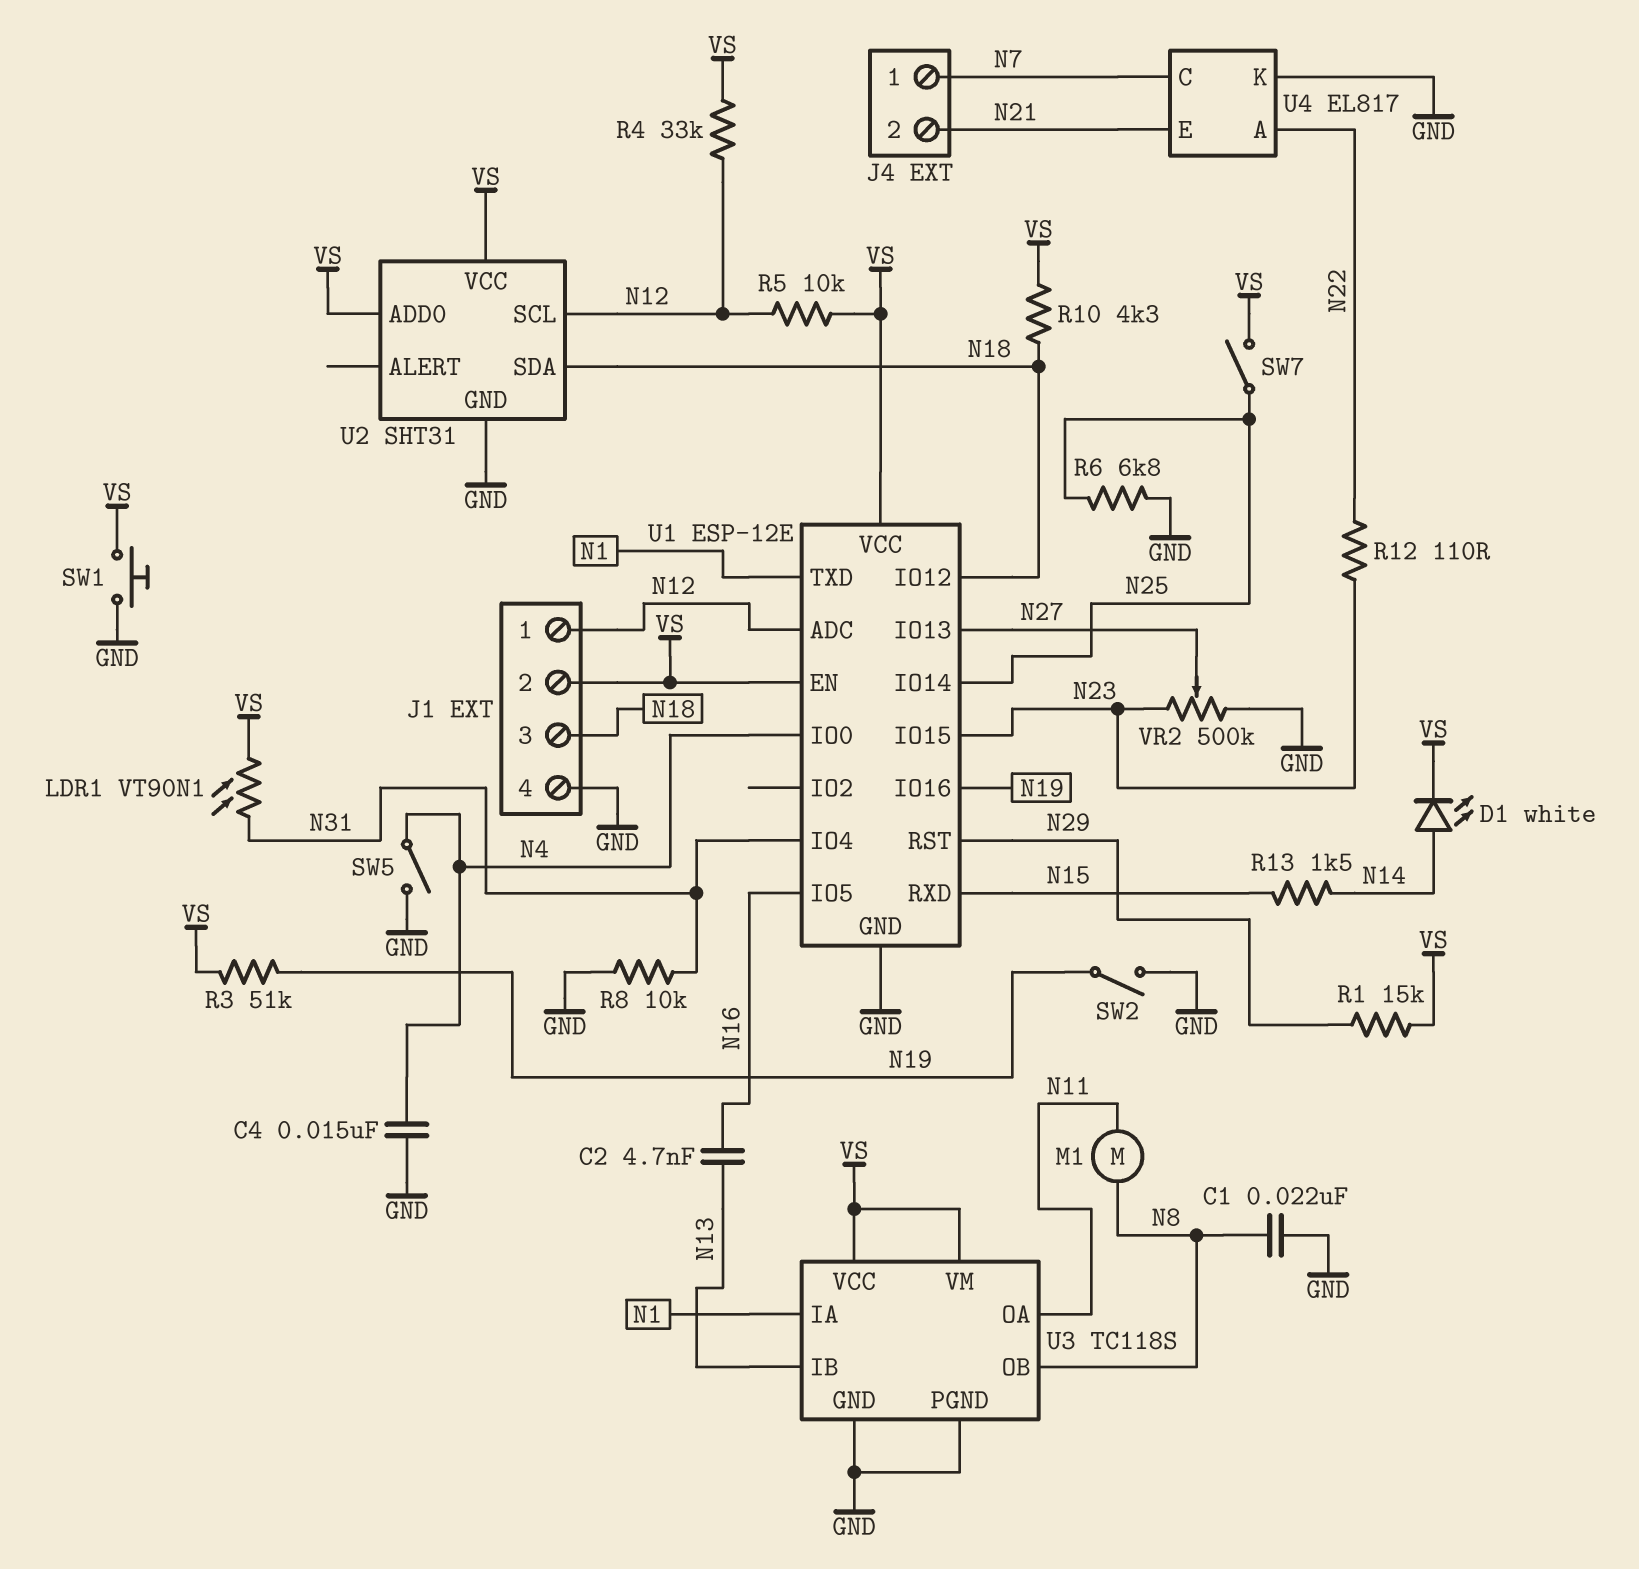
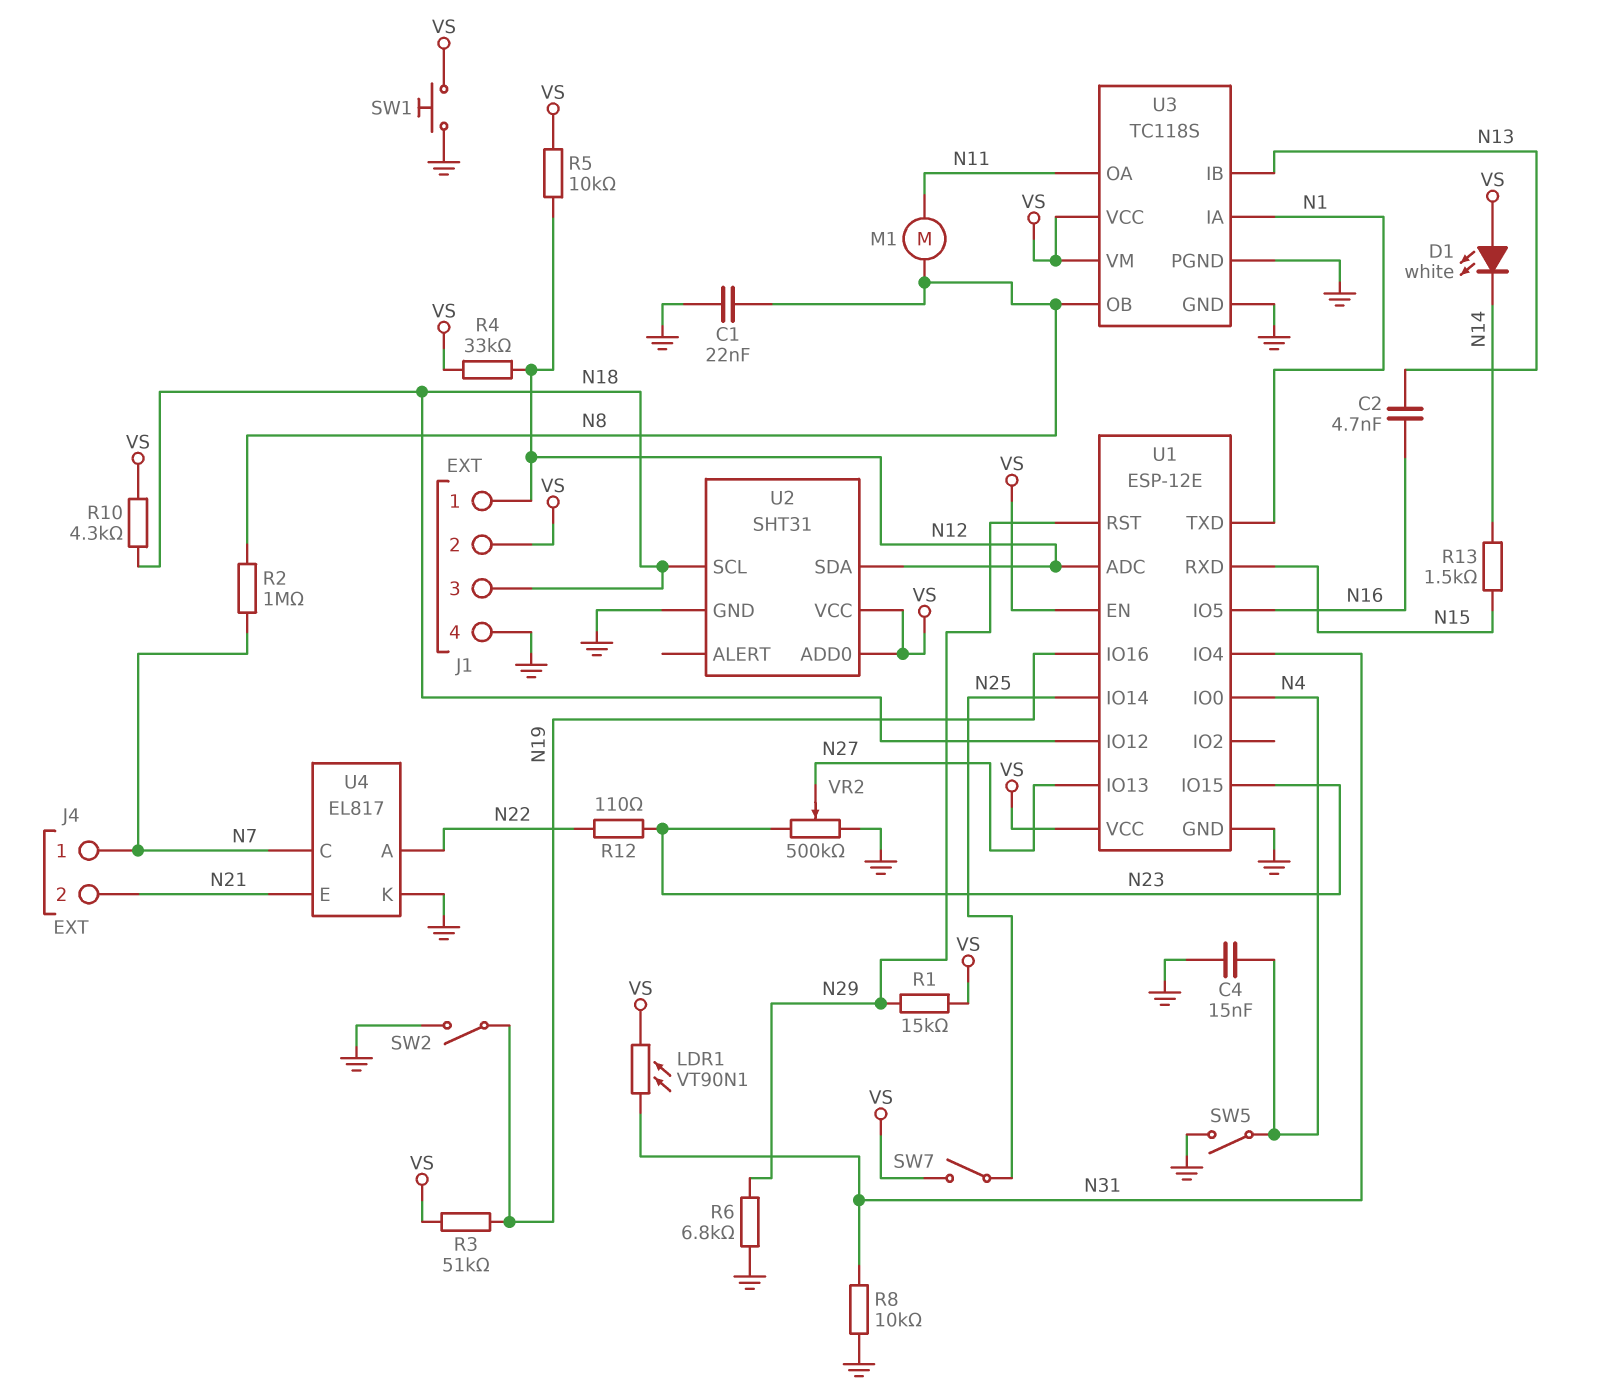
D1: LED white (A N14, K VS) -> LED white (A VS, K N14)
R2: none -> 1M (N7, N8)
R6: 6.8k (GND, N25) -> 6.8k (GND, N29)
U2 pin SCL: N12 -> N18
U2 pin SDA: N18 -> N12

